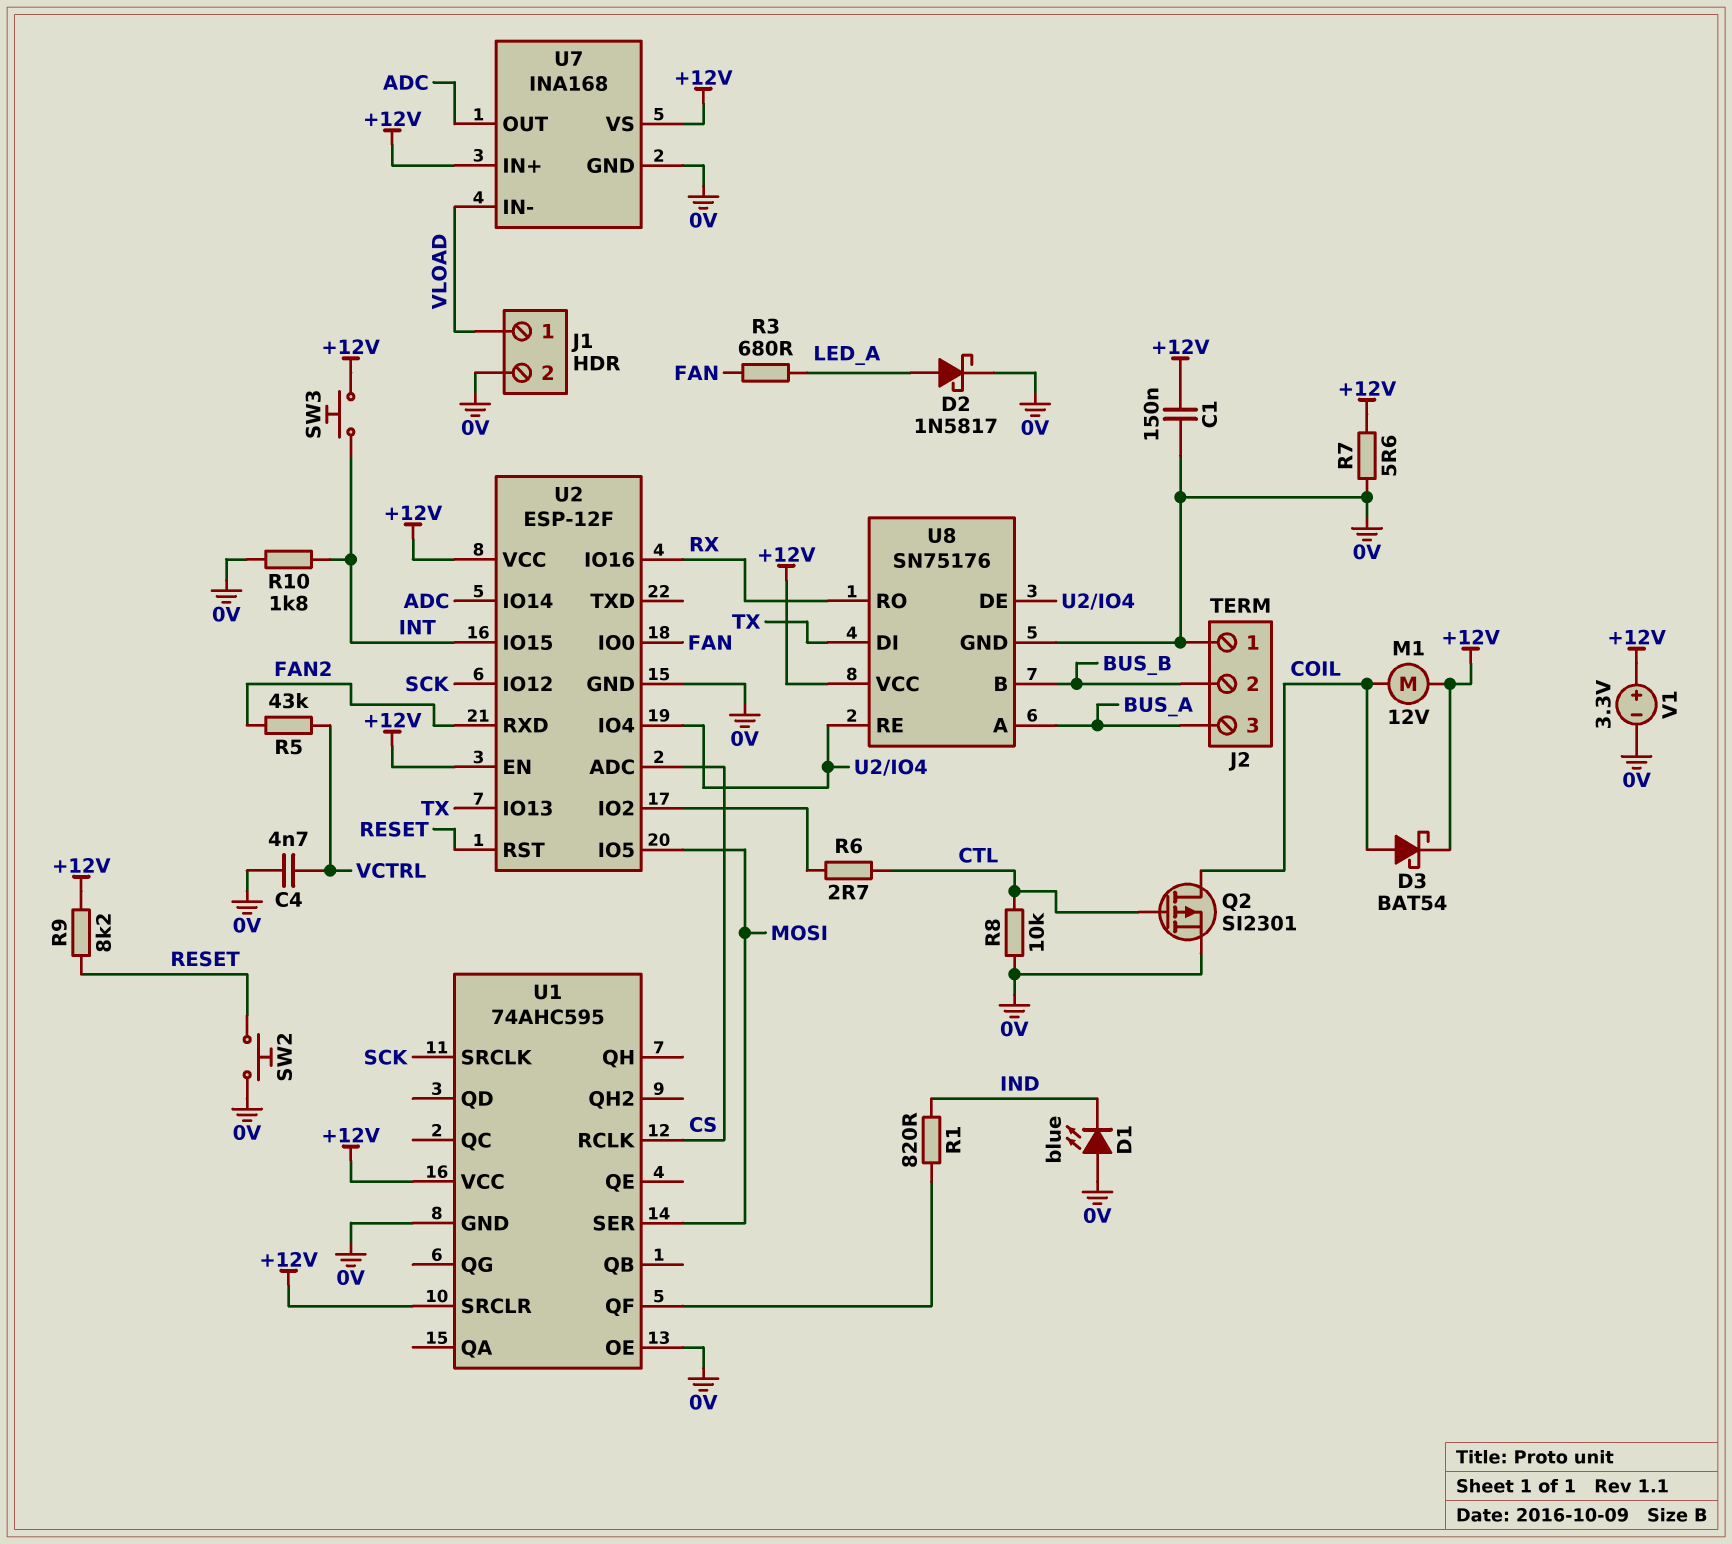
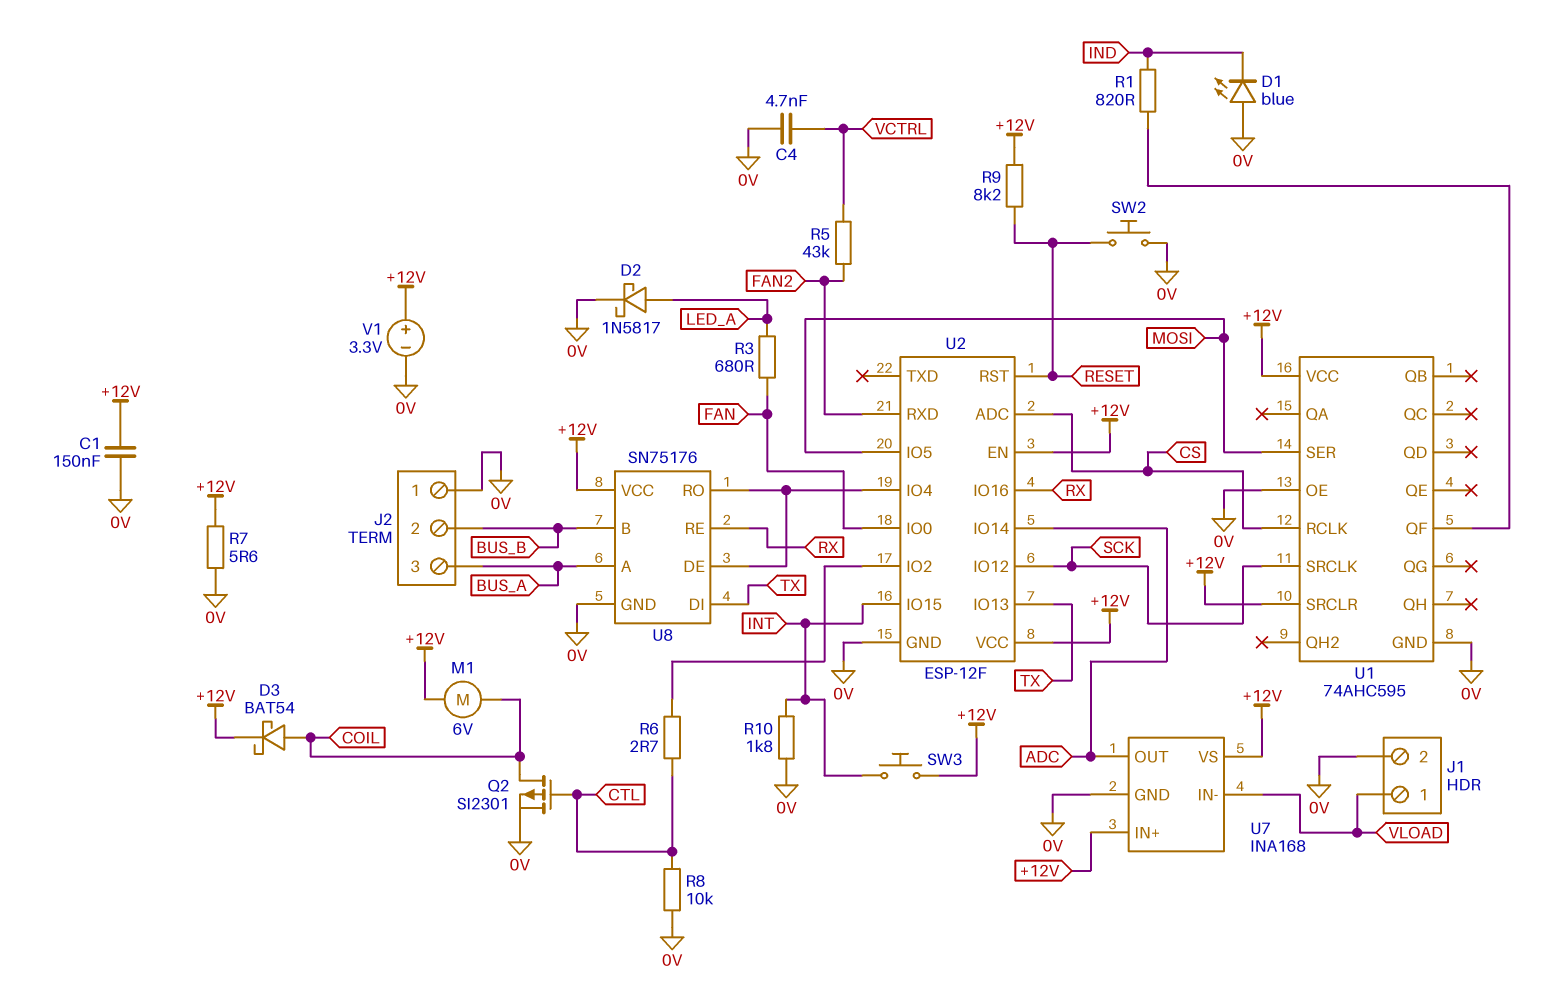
M1: motor 12V (+12V, COIL) -> motor 6V (+12V, COIL)
U8 pin RE: U2/IO4 -> RX
U8 pin RO: RX -> U2/IO4

